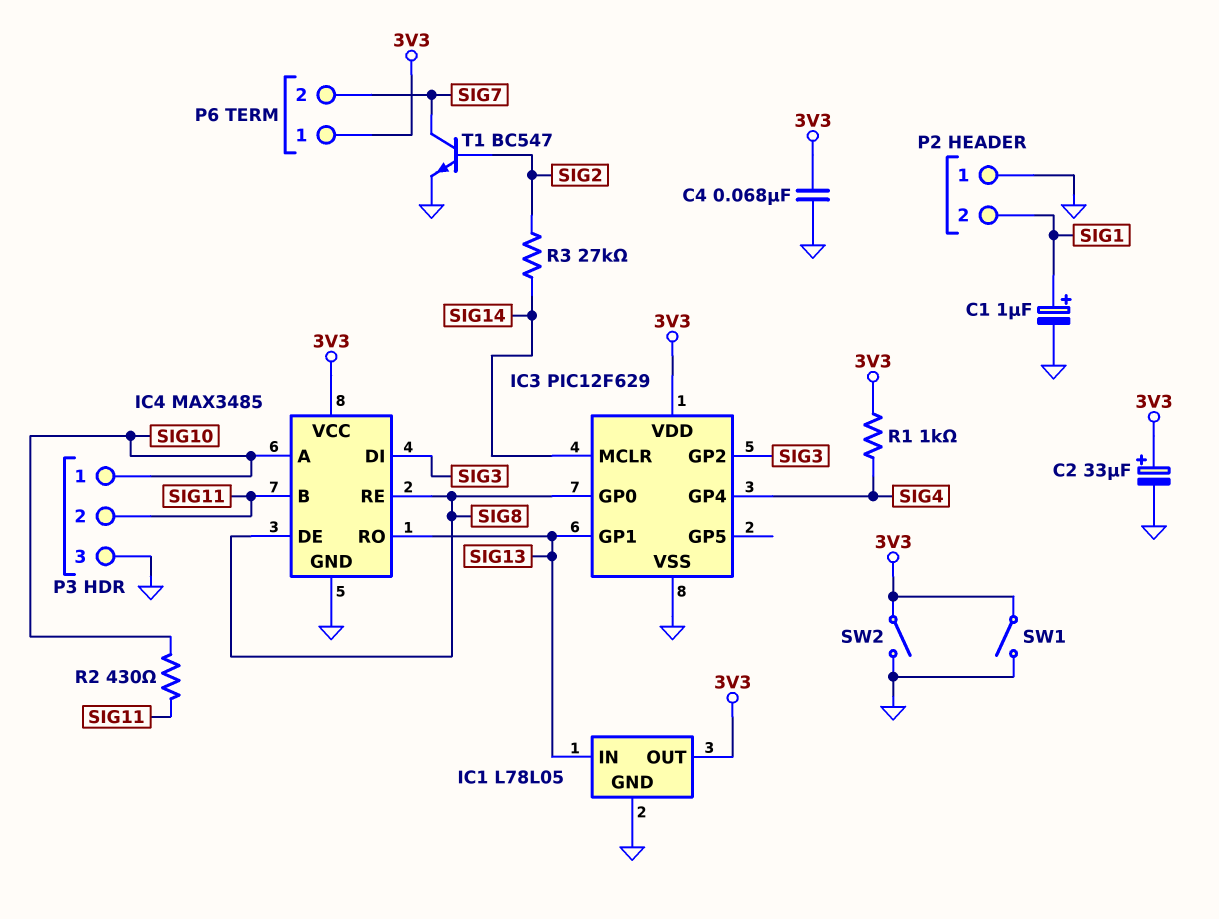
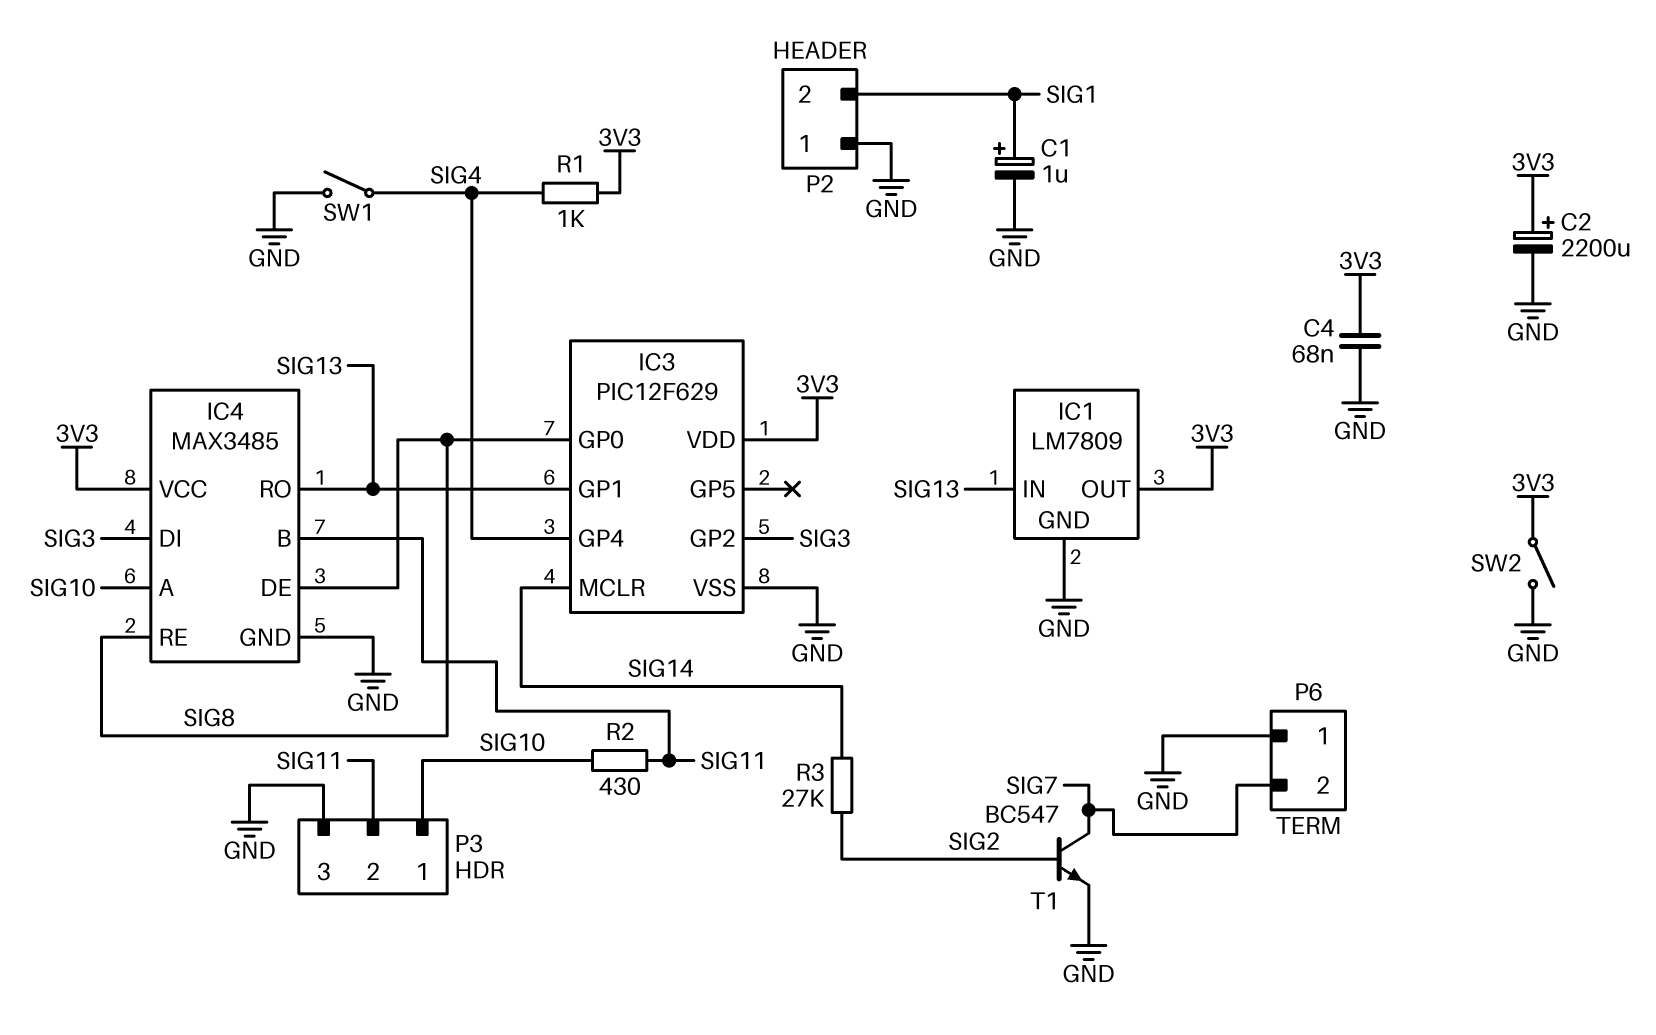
C2: 33uF (plus 3V3, minus GND) -> 2200uF (plus 3V3, minus GND)
IC1: L78L05 -> LM7809
P6 pin 1: 3V3 -> GND
SW1: switch (3V3, GND) -> switch (GND, SIG4)

